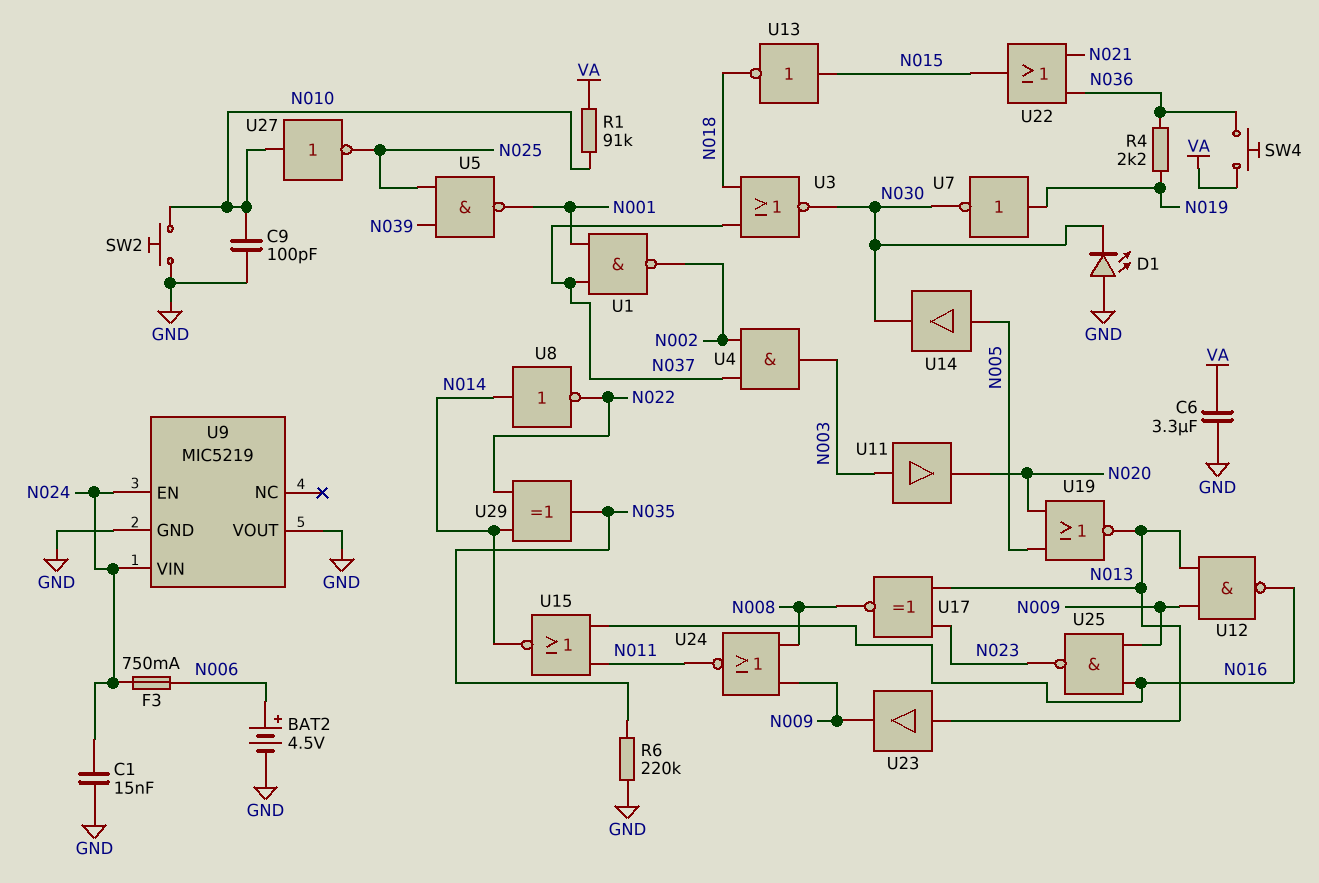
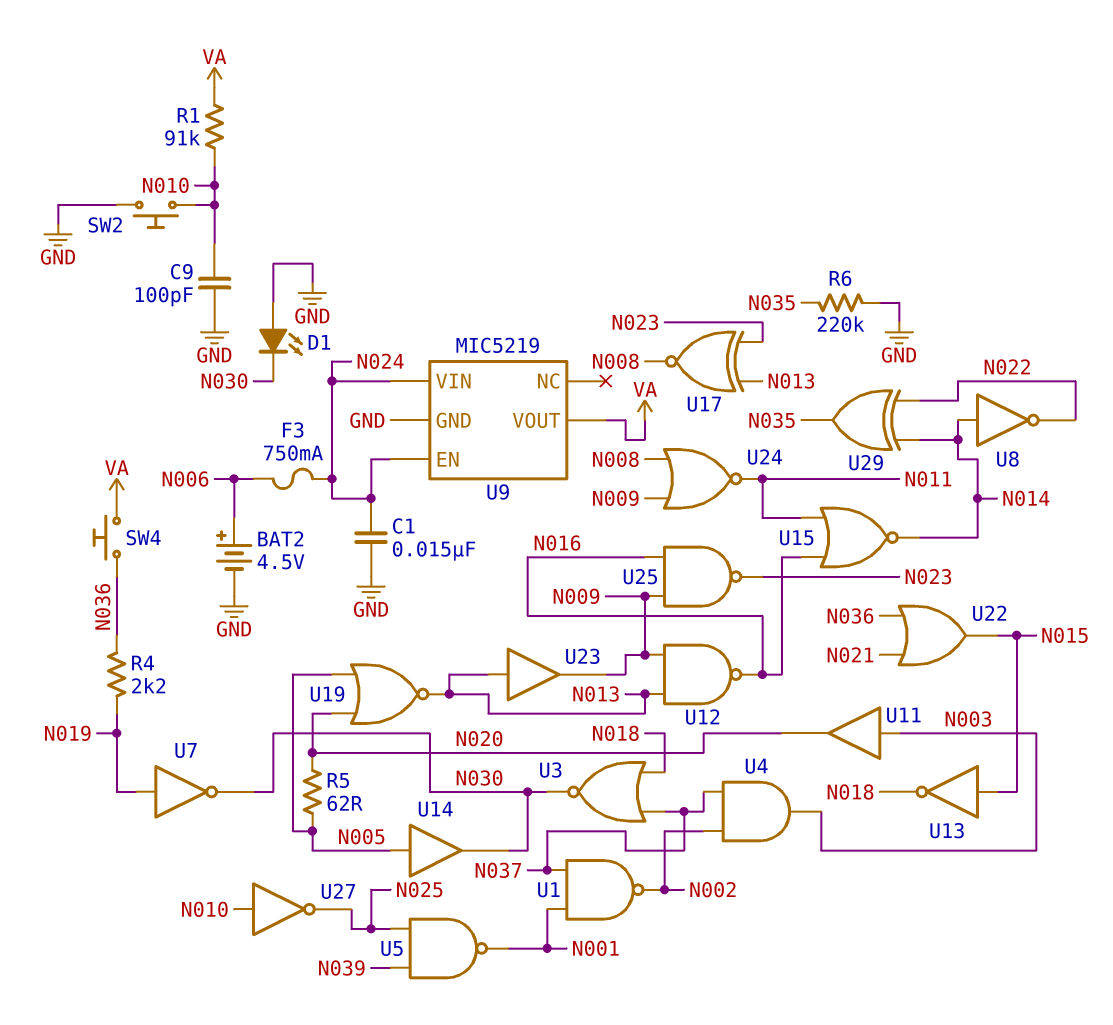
C6: 3.3uF (GND, VA) -> none
R5: none -> 62 (N005, N020)
U9 pin VOUT: GND -> VA

